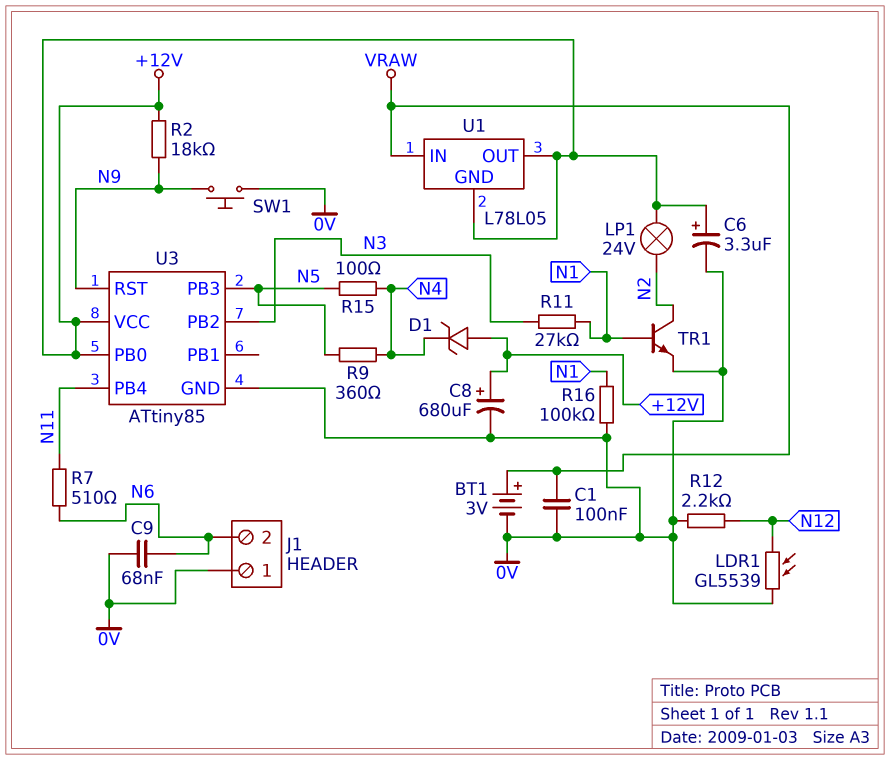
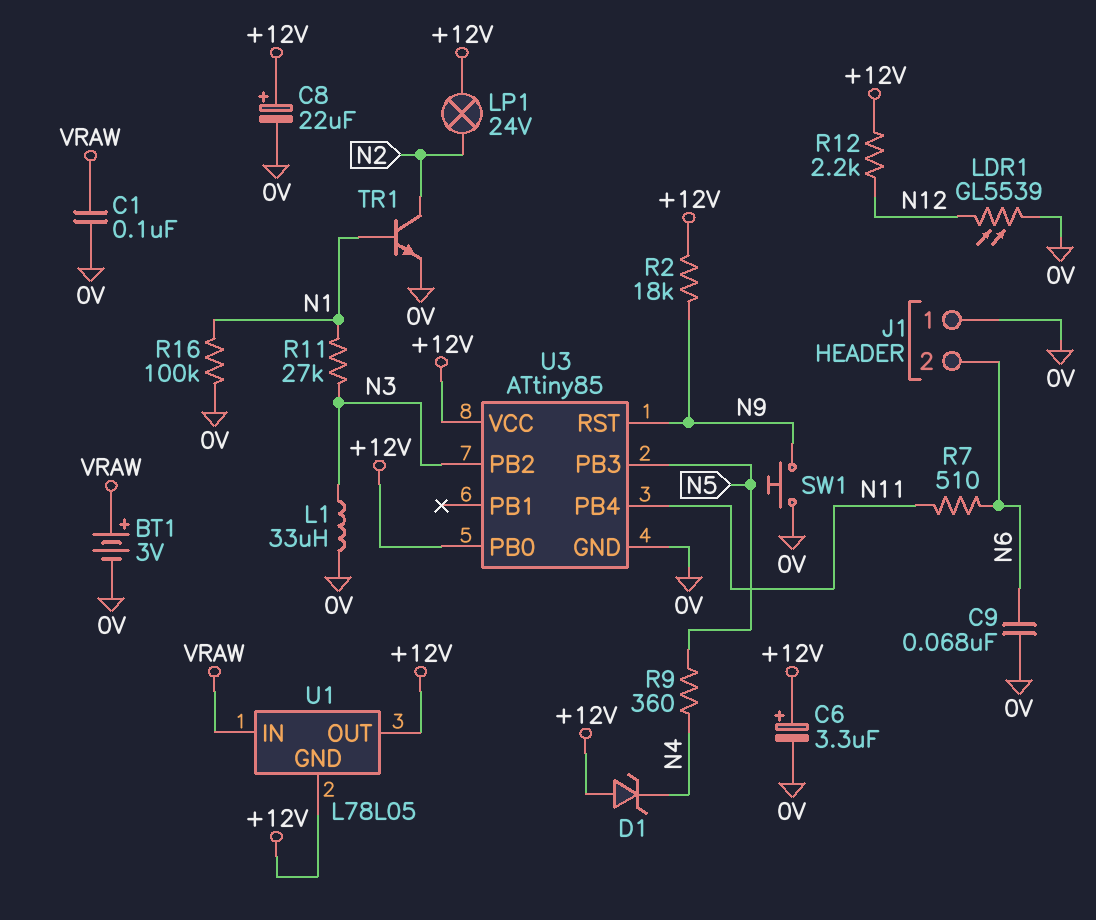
C8: 680uF (plus +12V, minus 0V) -> 22uF (plus +12V, minus 0V)
L1: none -> 33uH (0V, N3)
R12: 2.2k (0V, N12) -> 2.2k (+12V, N12)
R15: 100 (N4, N5) -> none

